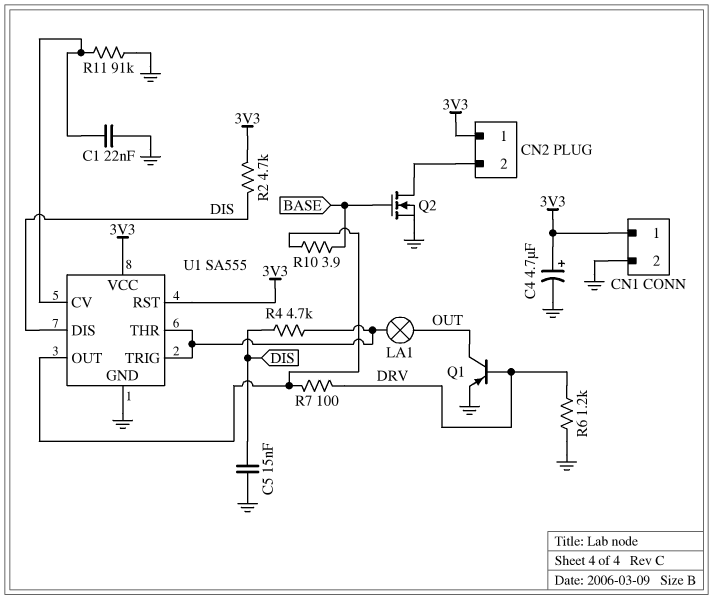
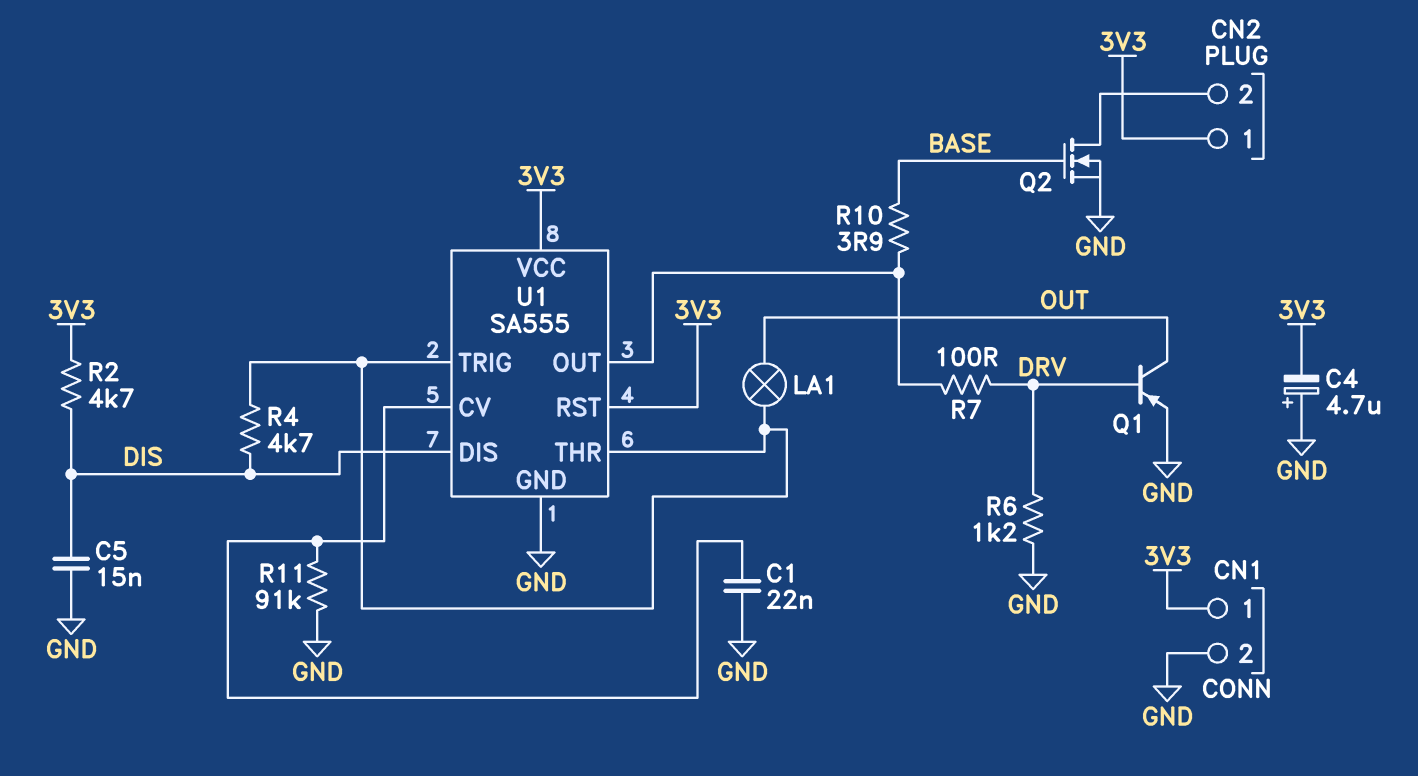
C4: 4.7uF (plus 3V3, minus GND) -> 4.7uF (plus GND, minus 3V3)

